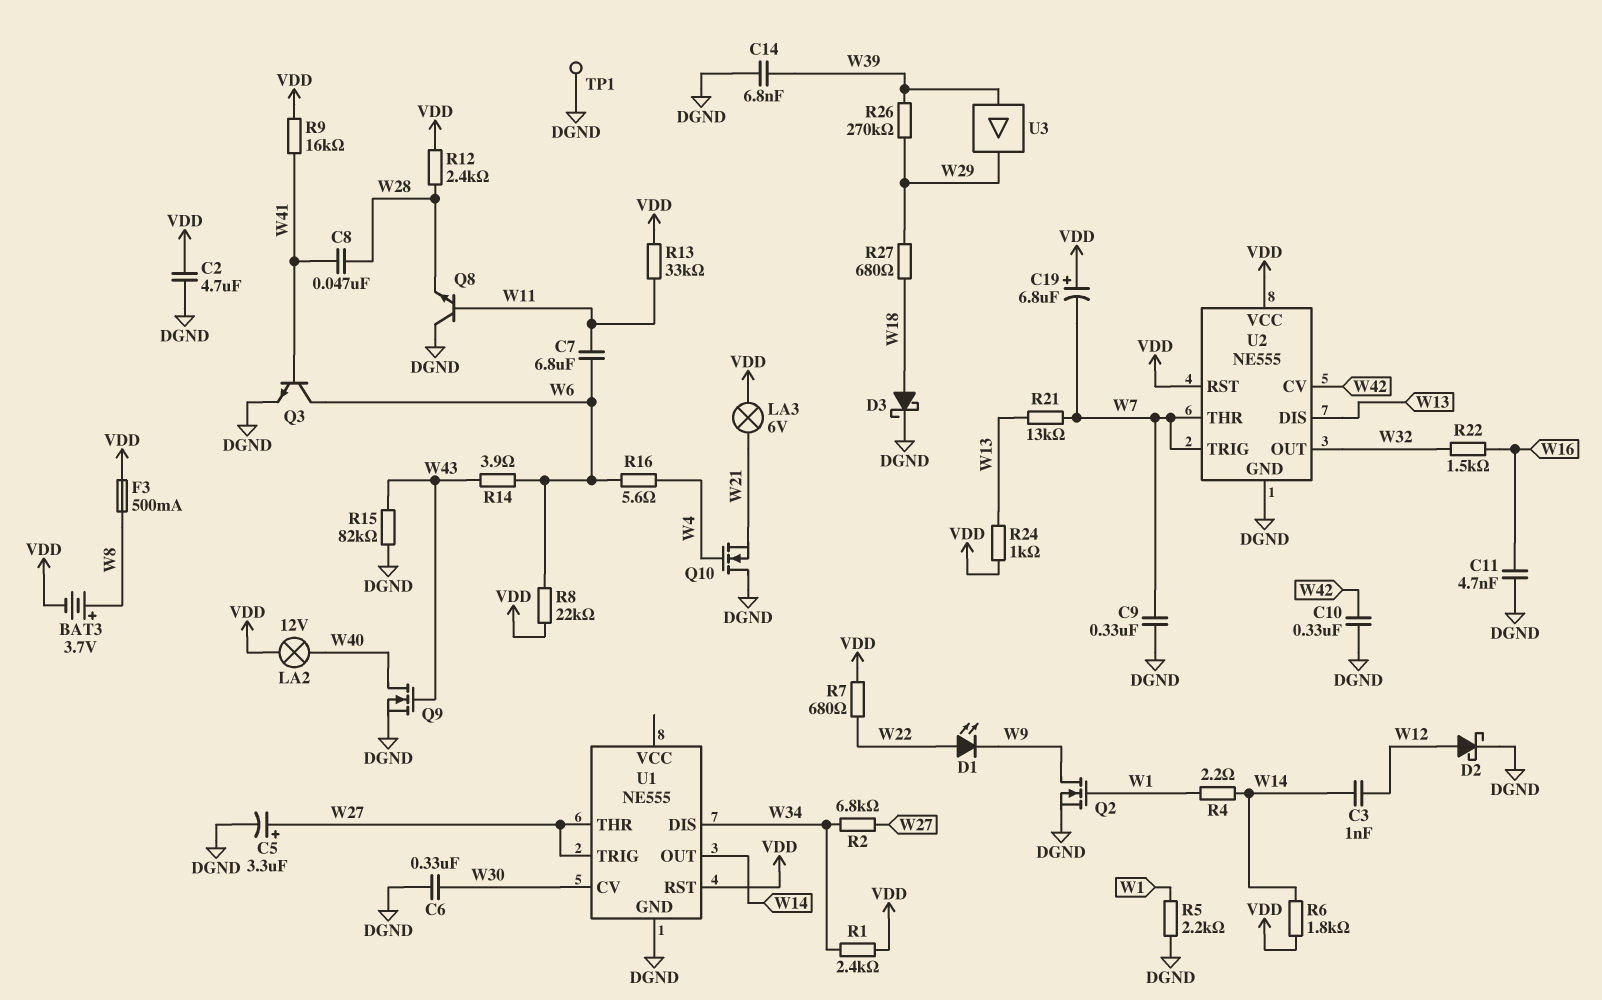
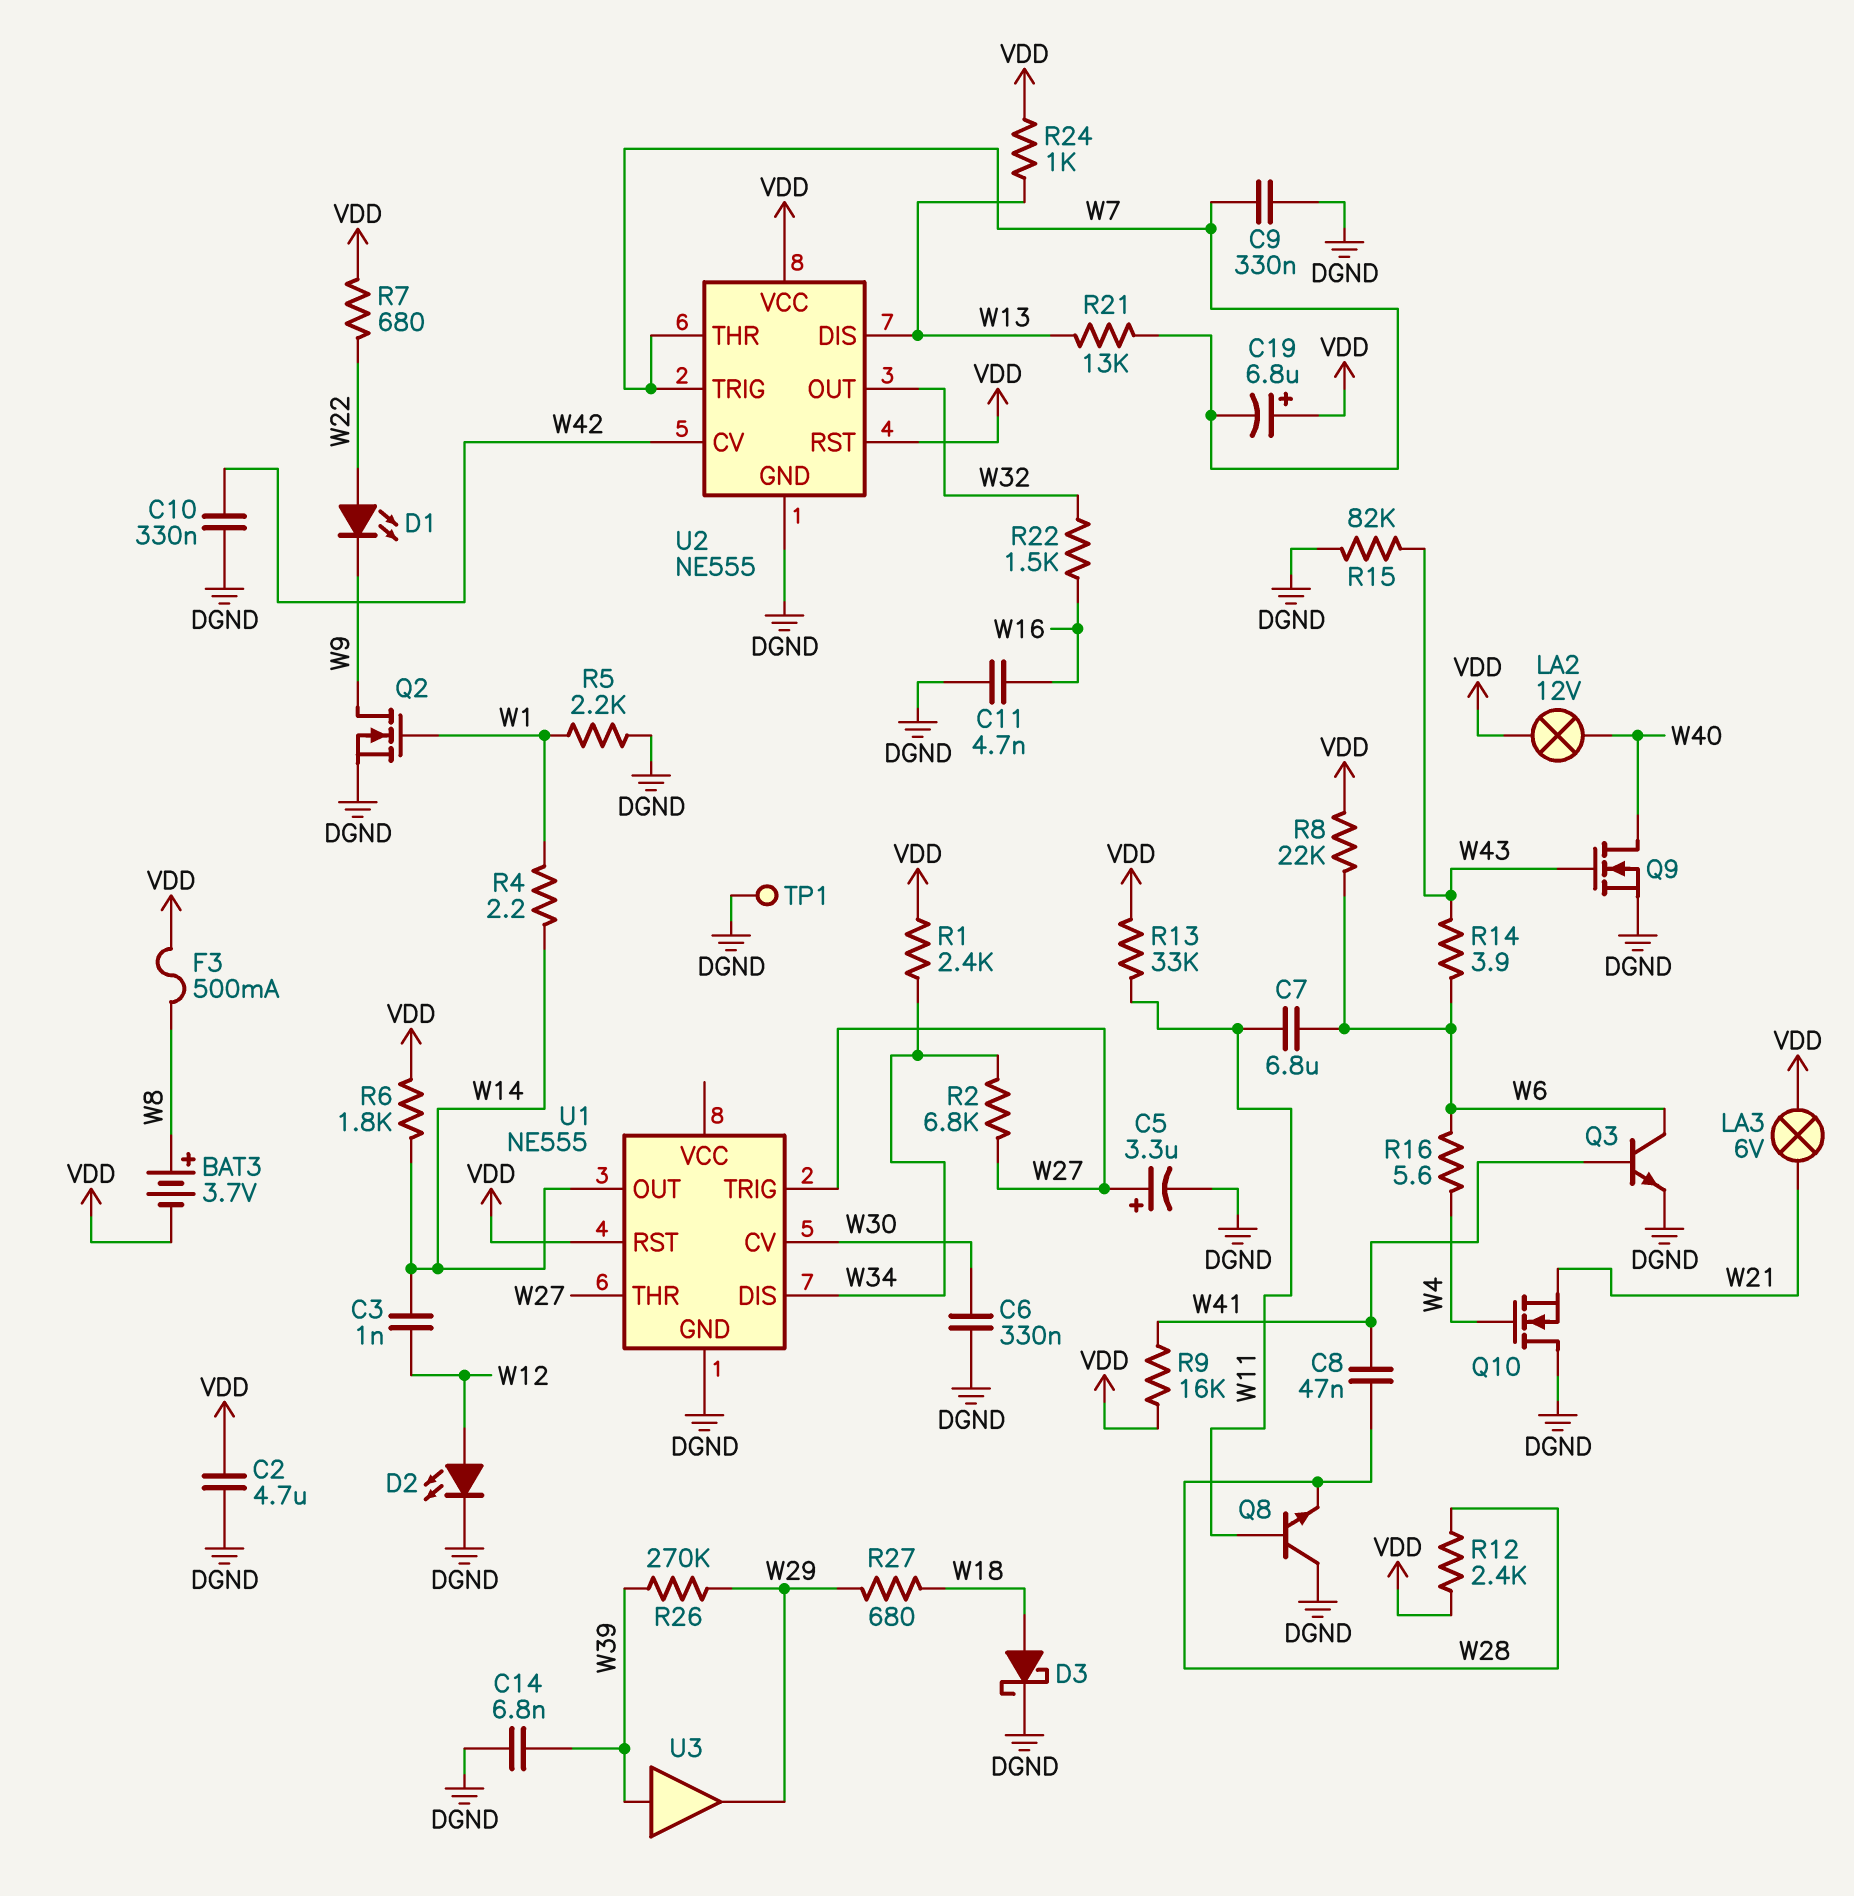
D2: schottky (A W12, K DGND) -> LED (A W12, K DGND)

